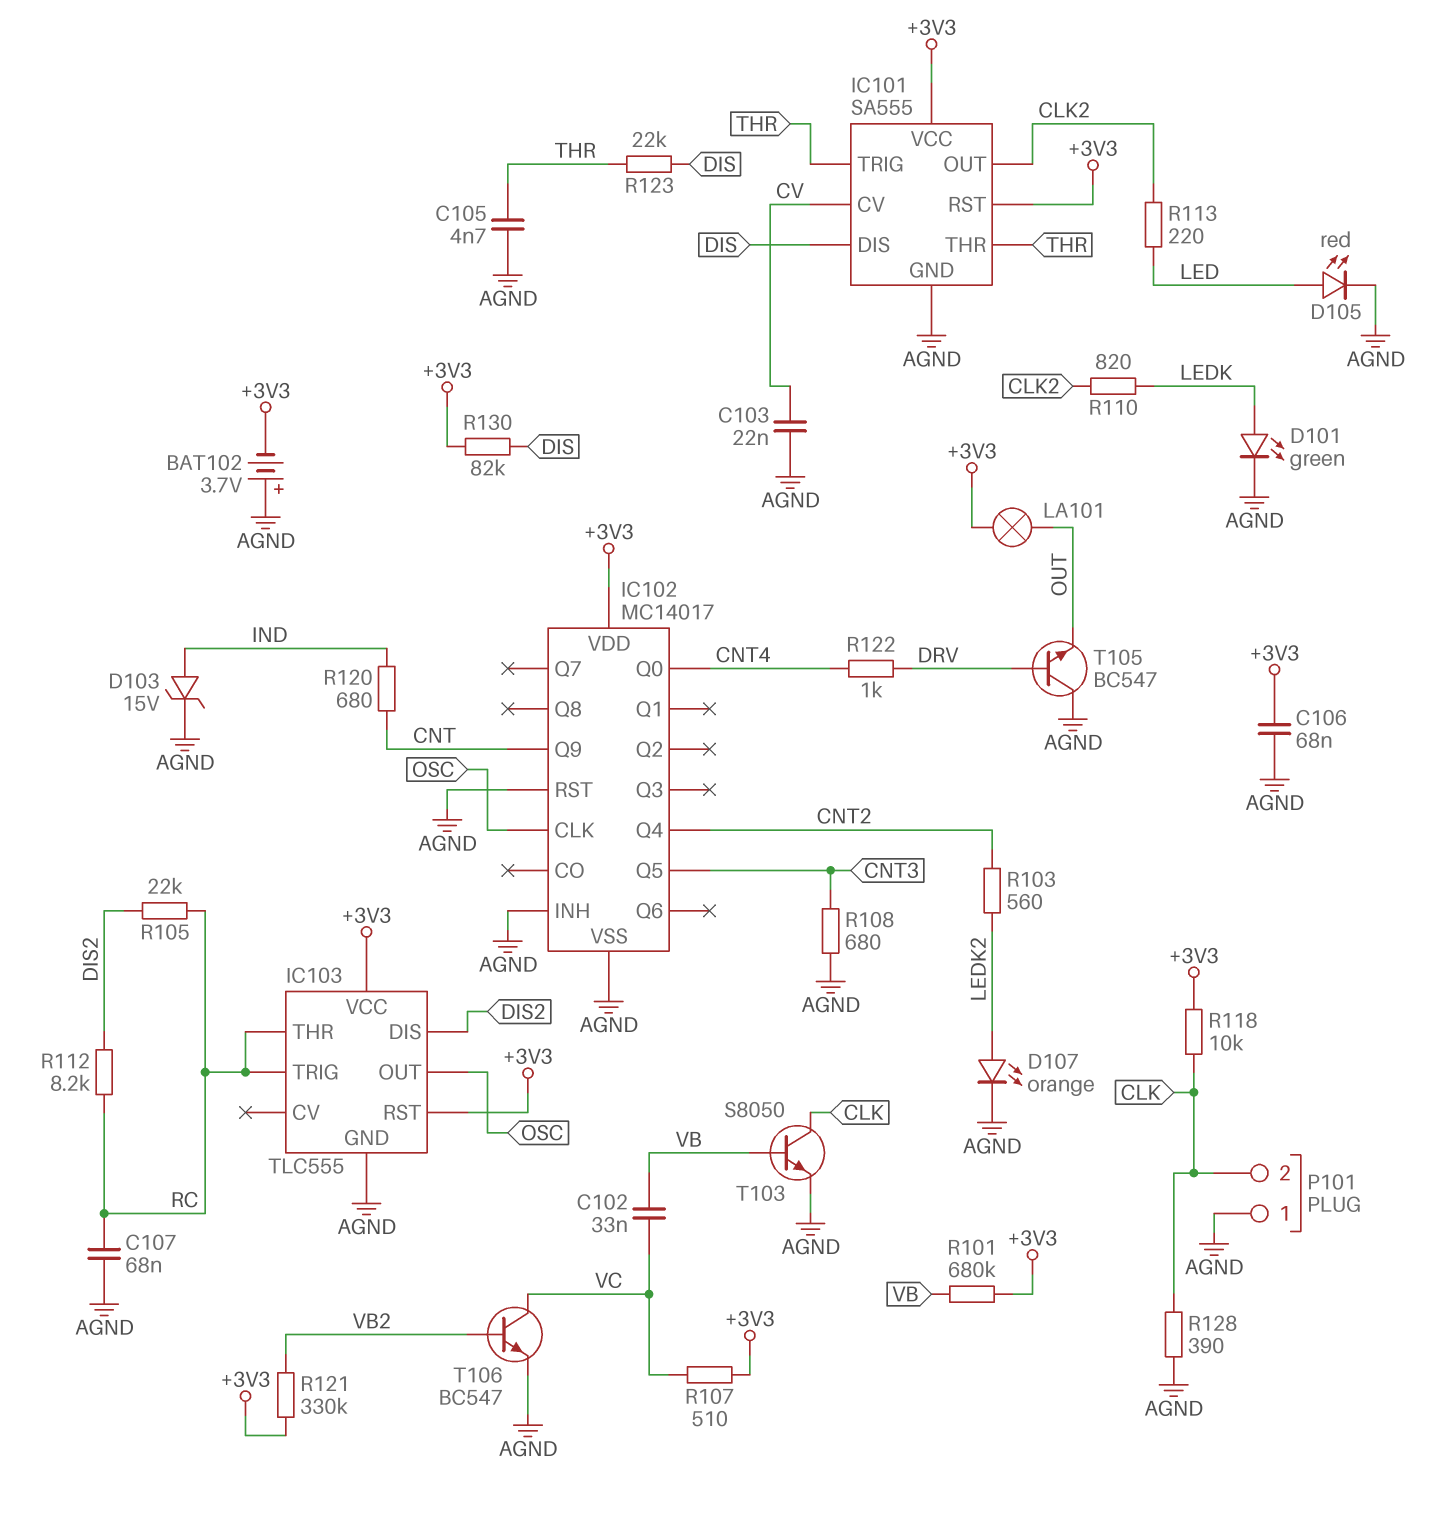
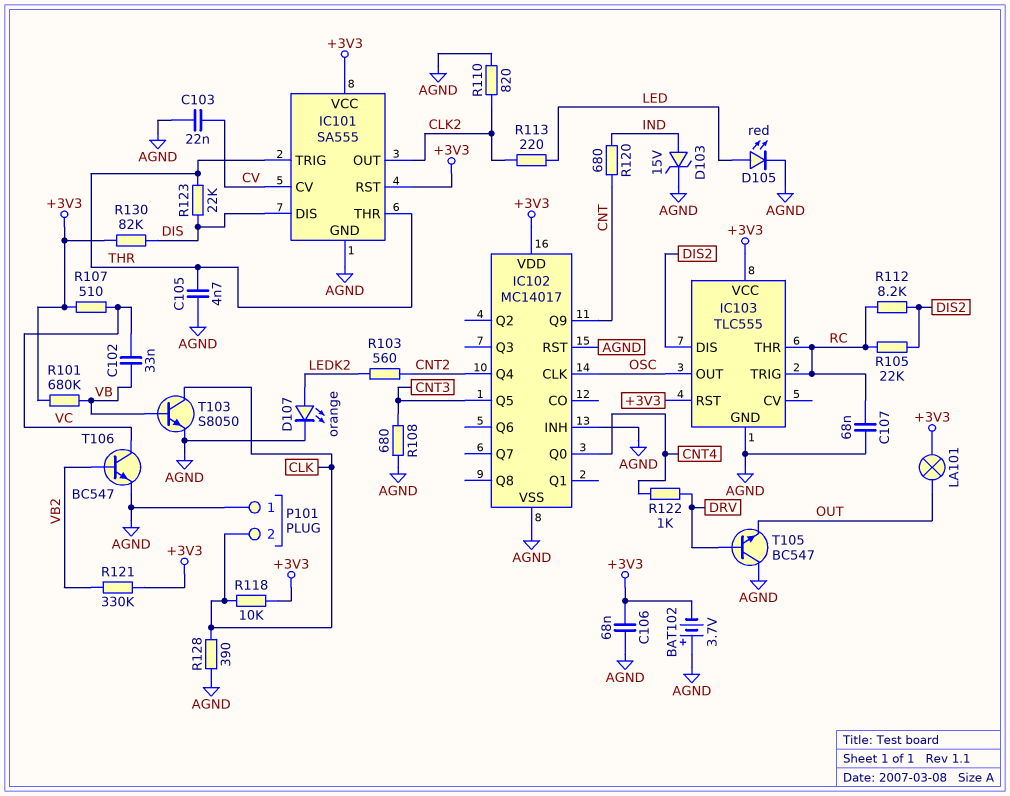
D101: LED green (A LEDK, K AGND) -> none
R110: 820 (CLK2, LEDK) -> 820 (AGND, CLK2)

